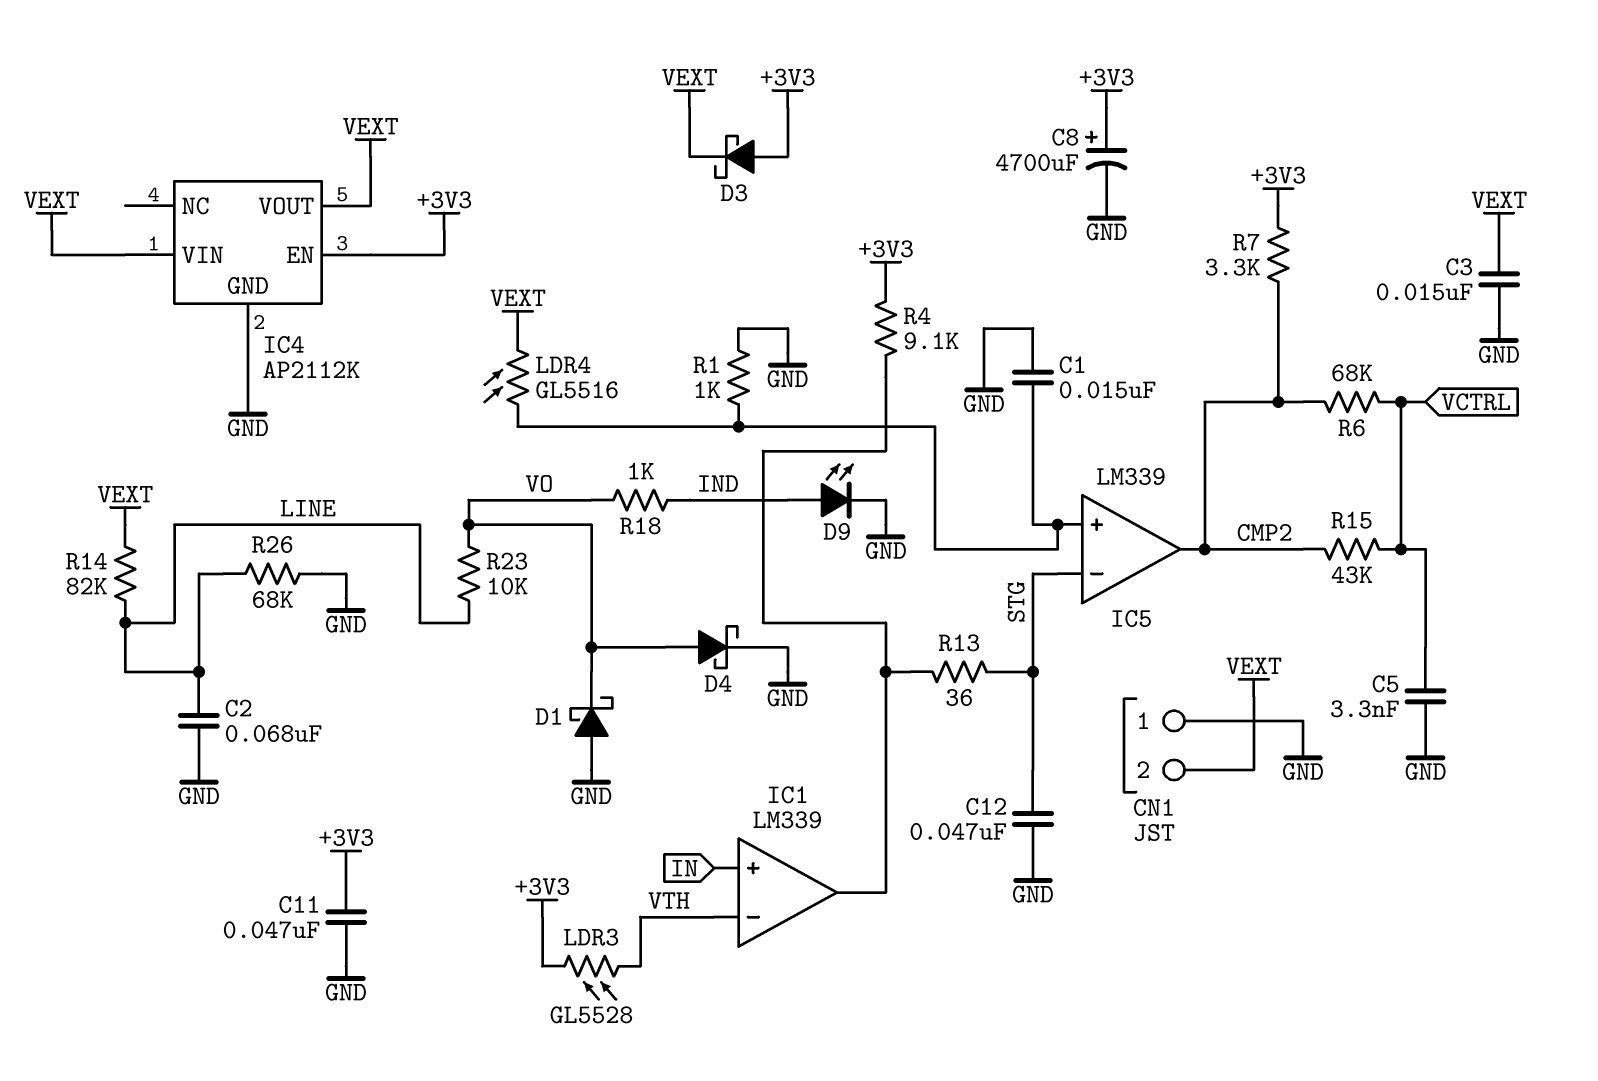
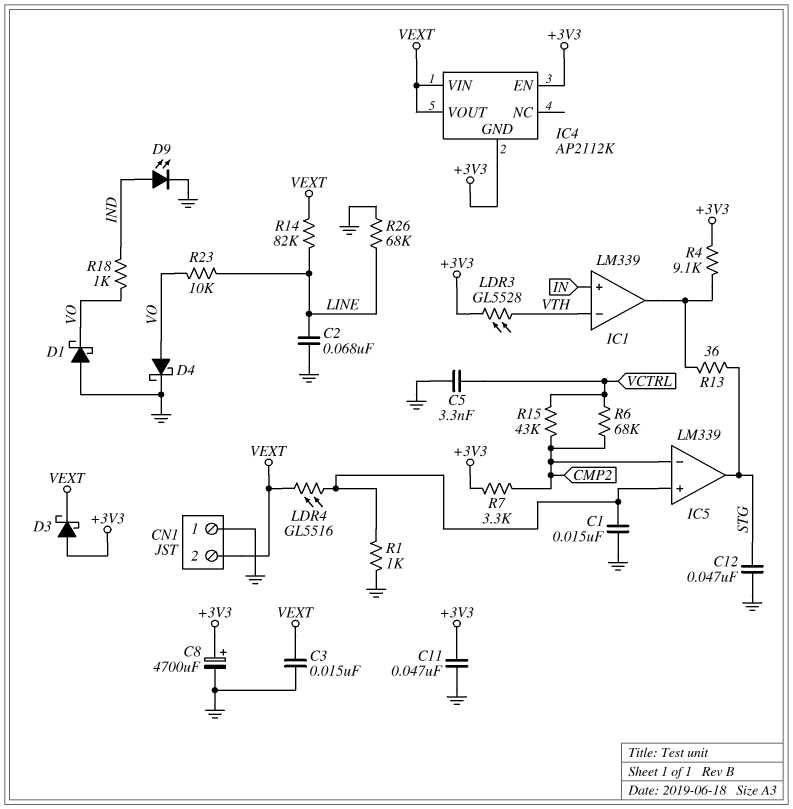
IC4 pin GND: GND -> +3V3
IC5 pin in-: STG -> CMP2
IC5 pin out: CMP2 -> STG

